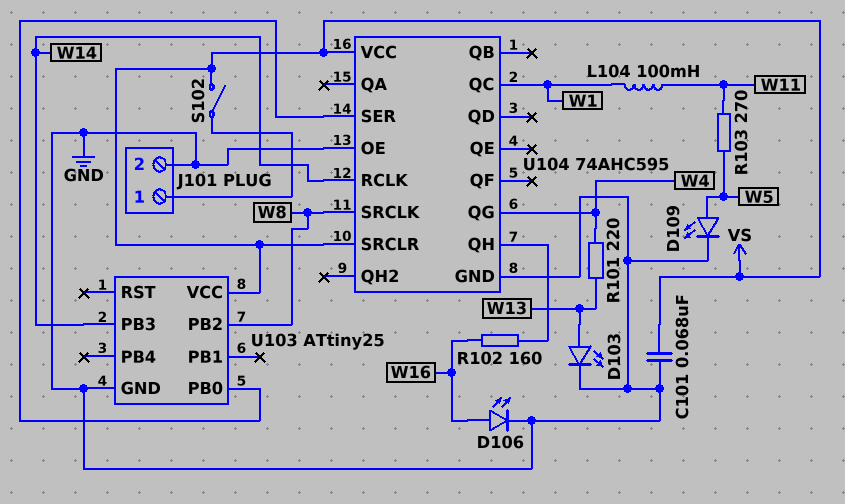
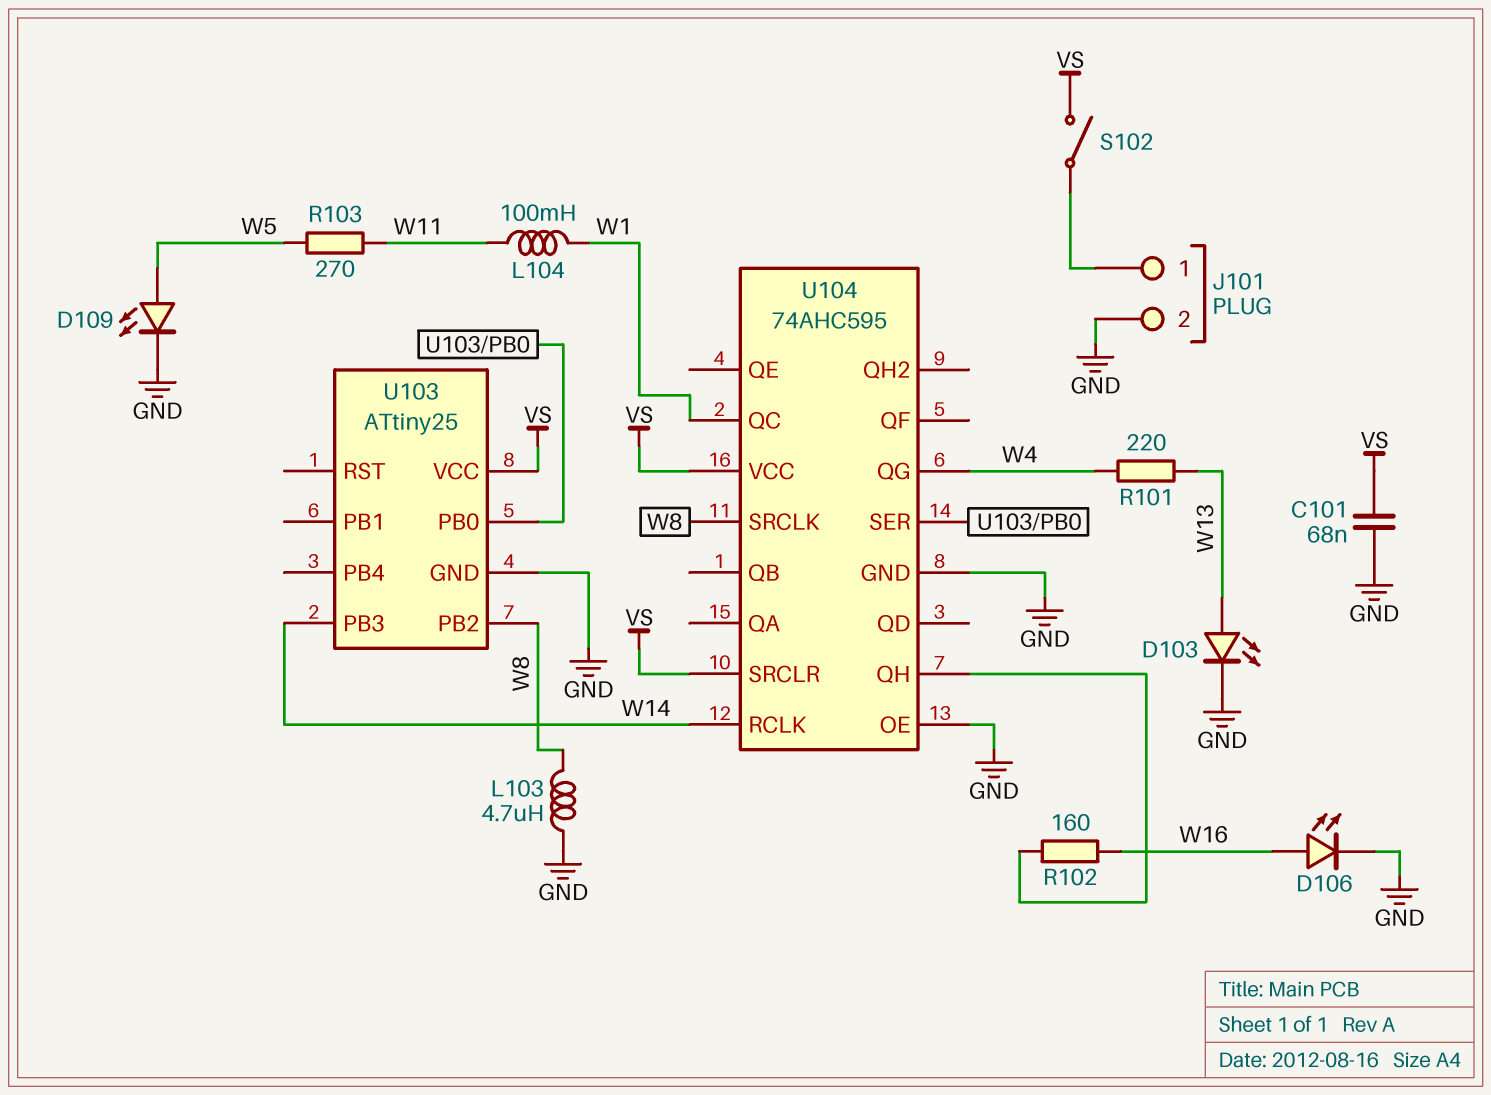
L103: none -> 4.7uH (GND, W8)

